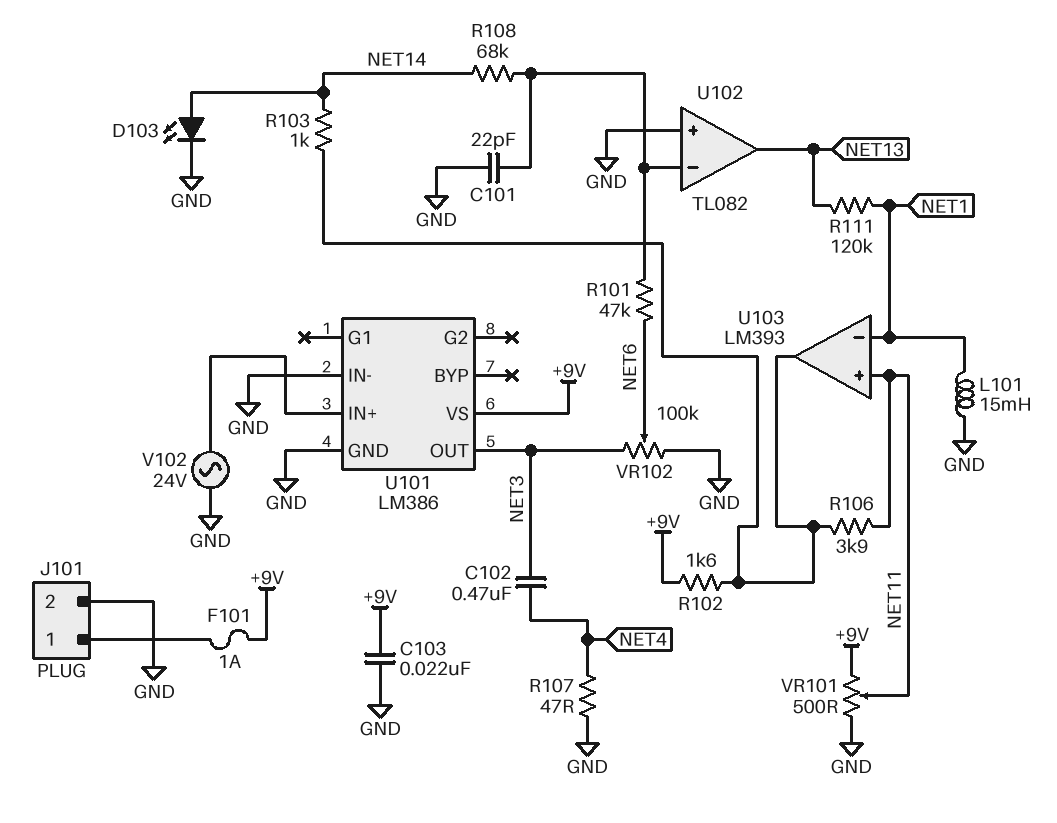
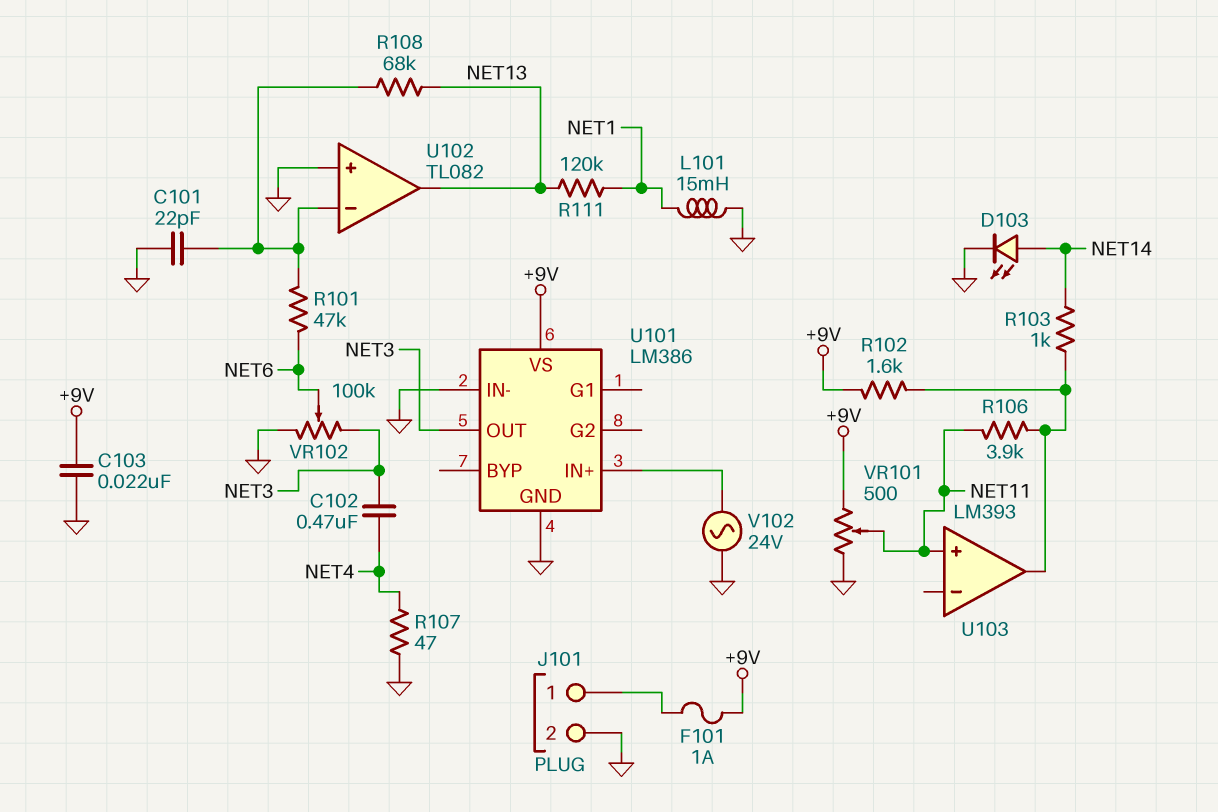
R108: 68k (NET14, U102/in-) -> 68k (NET13, U102/in-)
U103 pin in-: NET1 -> none

